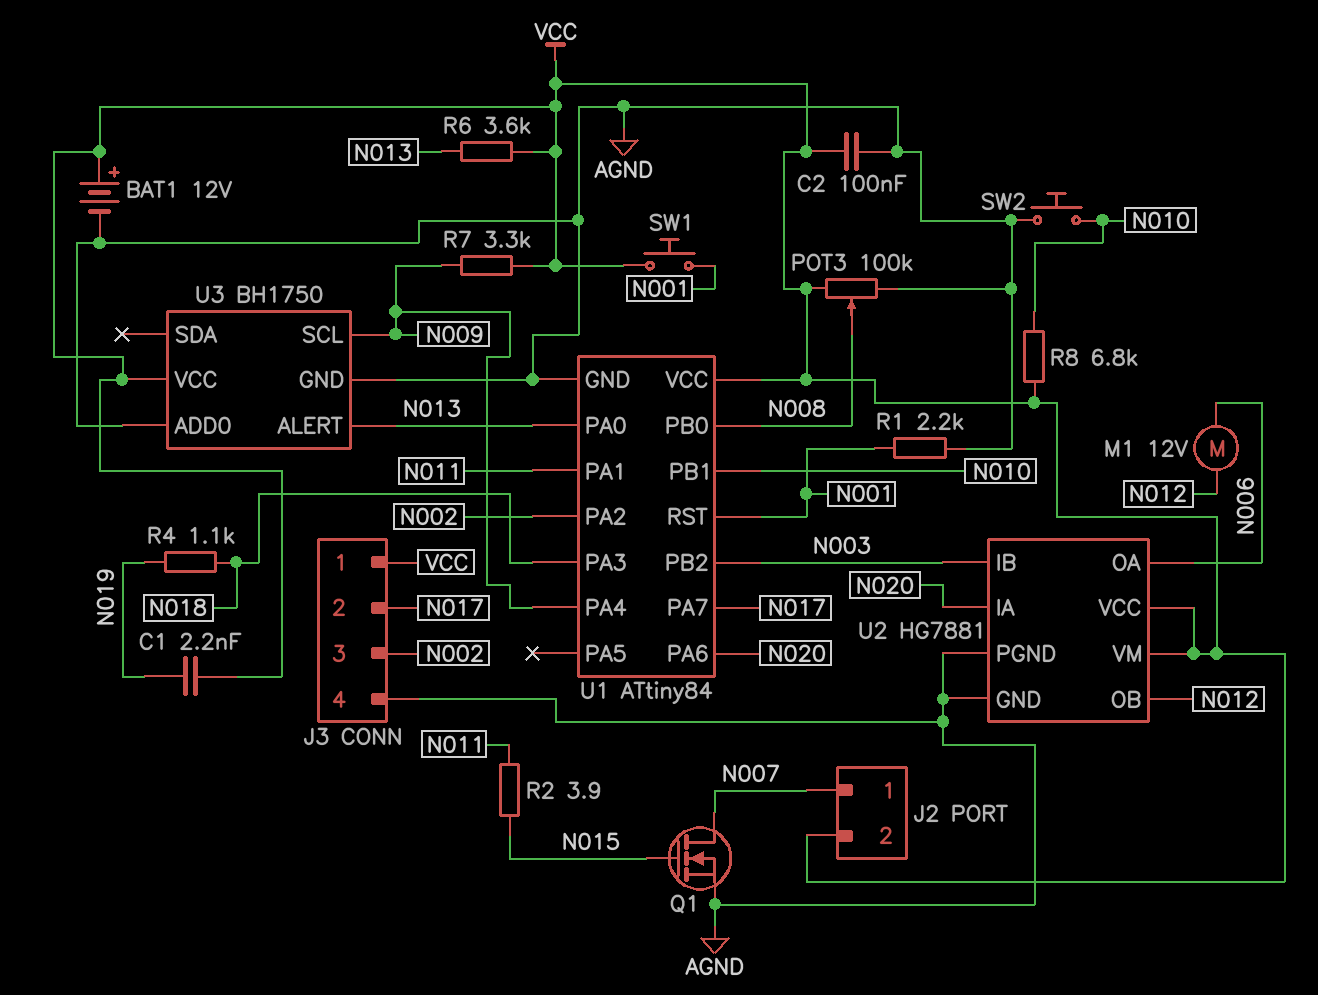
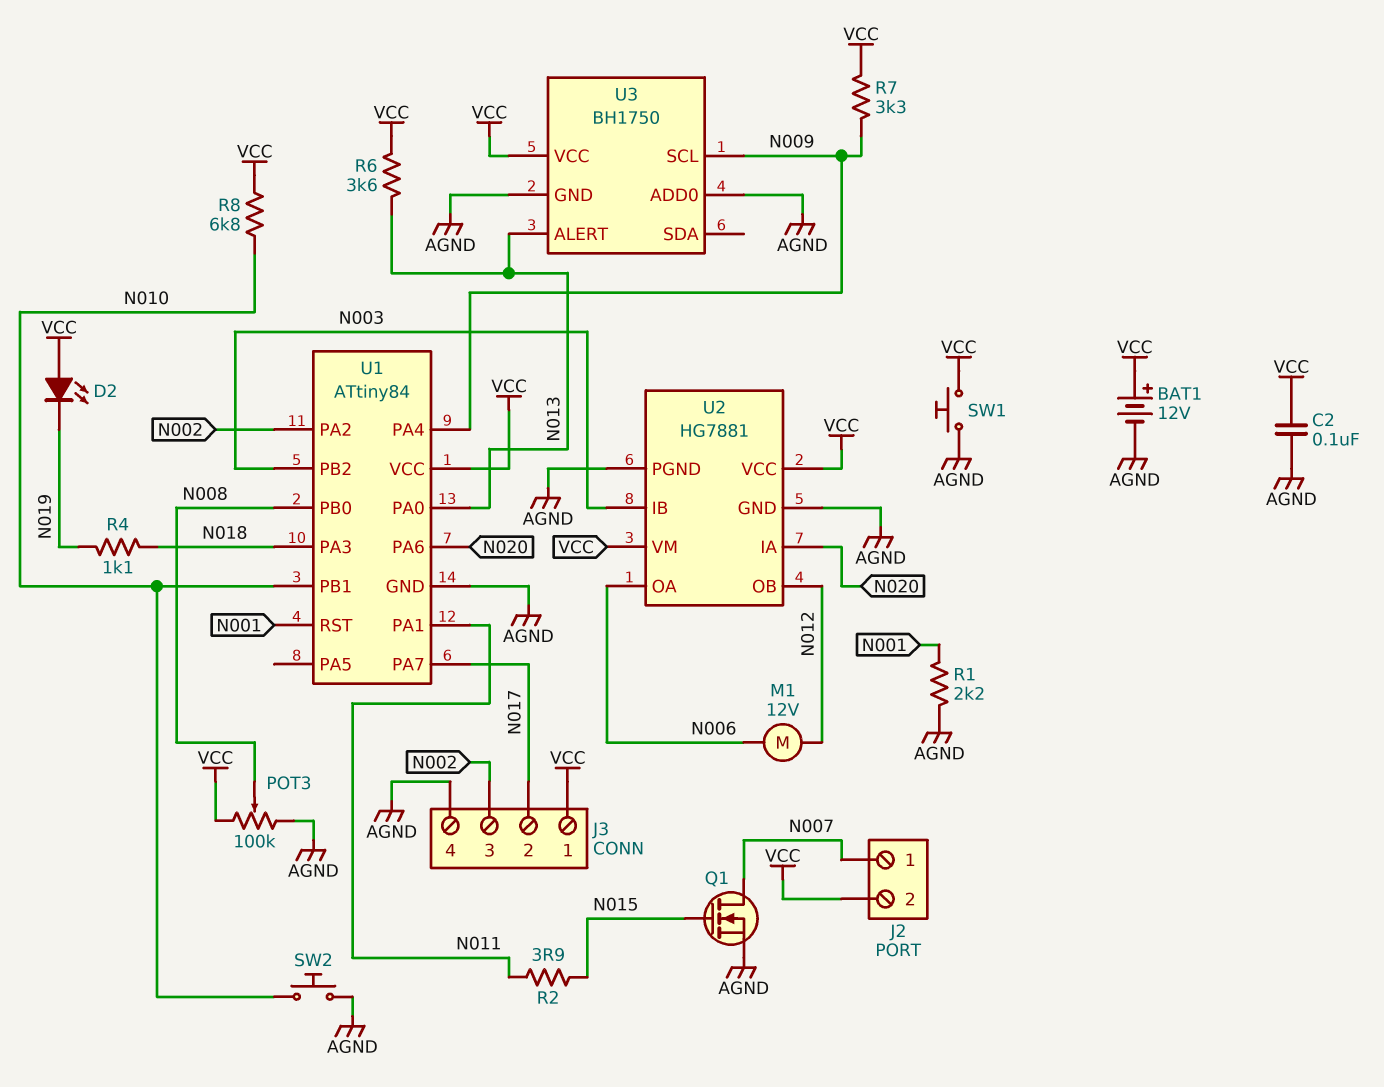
C1: 2.2nF (N019, VCC) -> none
D2: none -> LED (A VCC, K N019)
SW1: button (N001, VCC) -> button (AGND, VCC)

